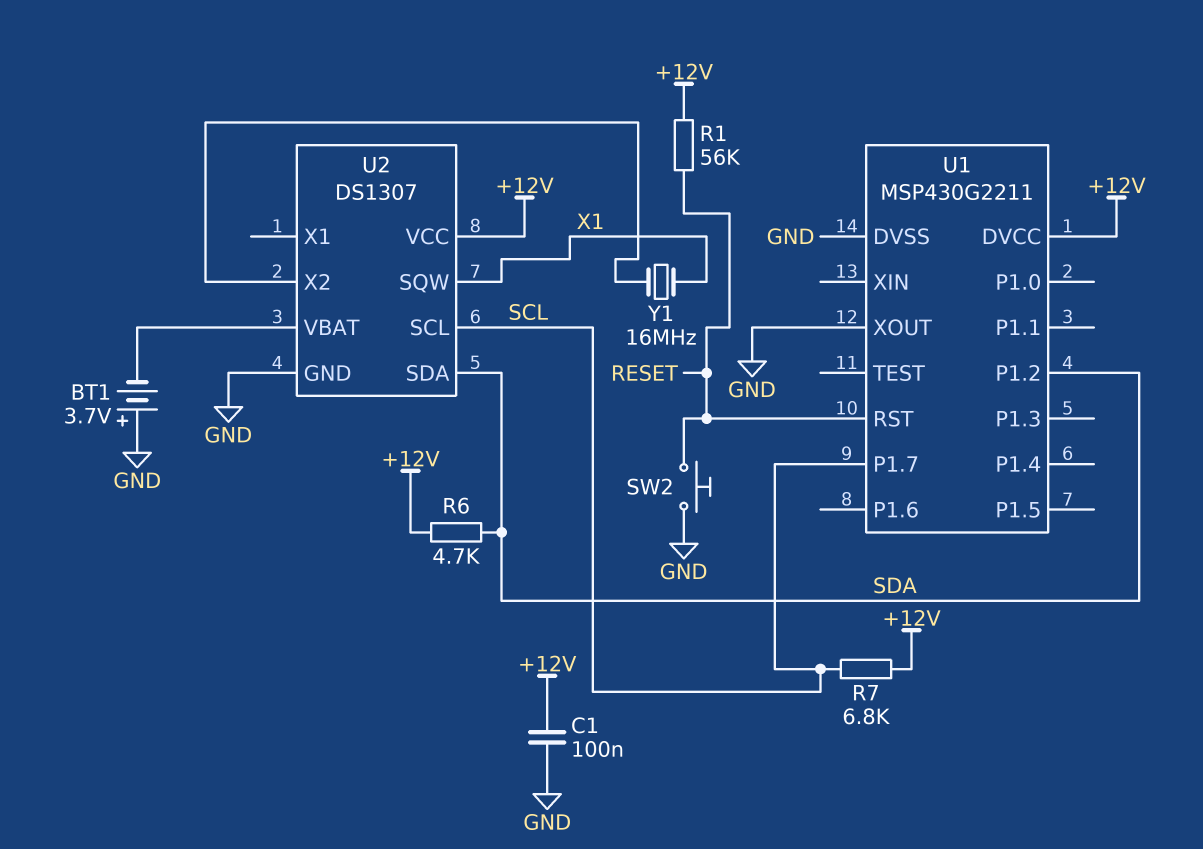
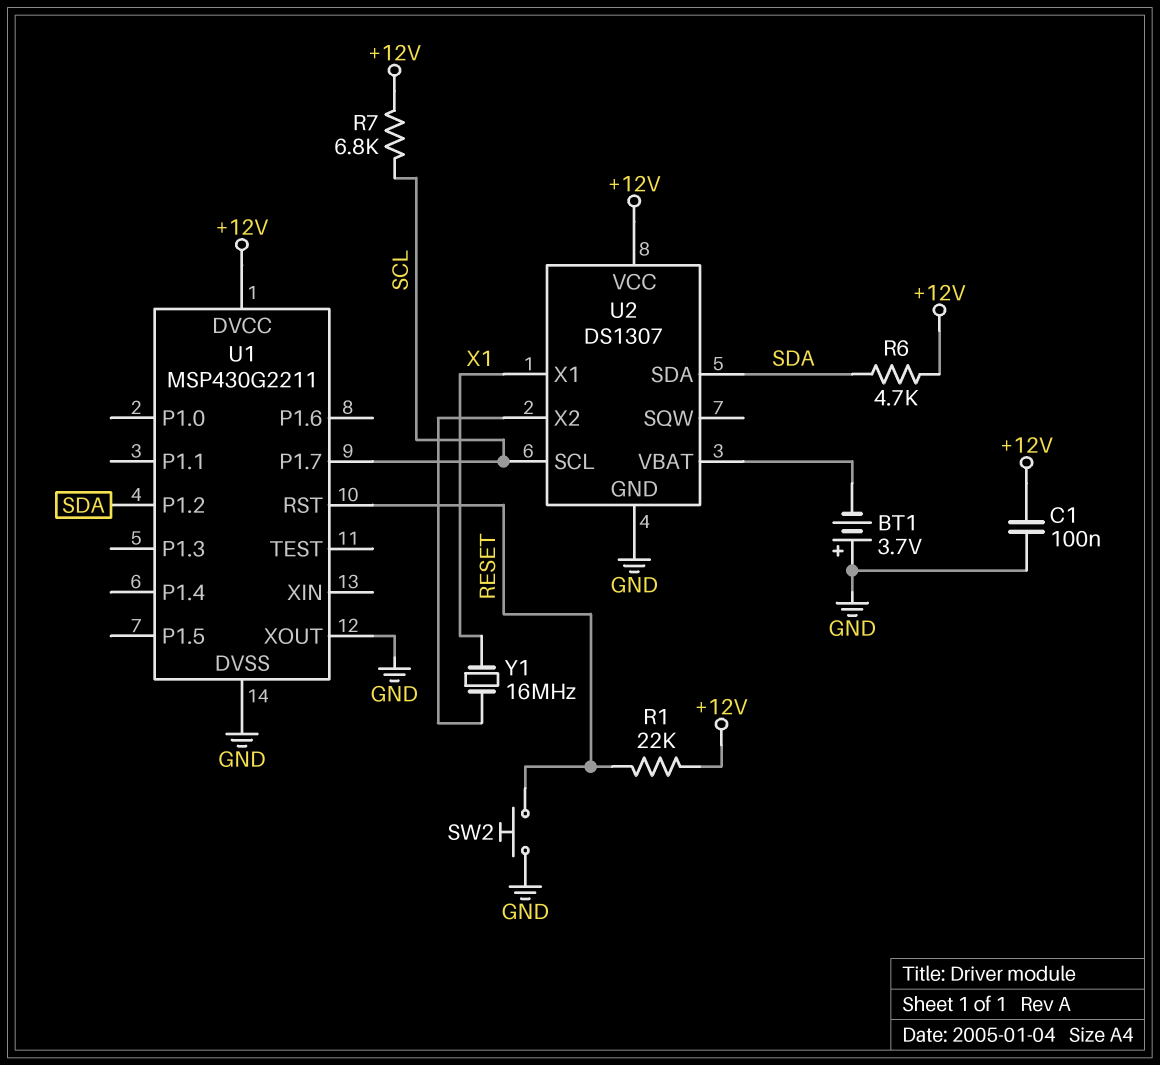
R1: 56k (+12V, RESET) -> 22k (+12V, RESET)
U2 pin SQW: X1 -> none
U2 pin X1: none -> X1

